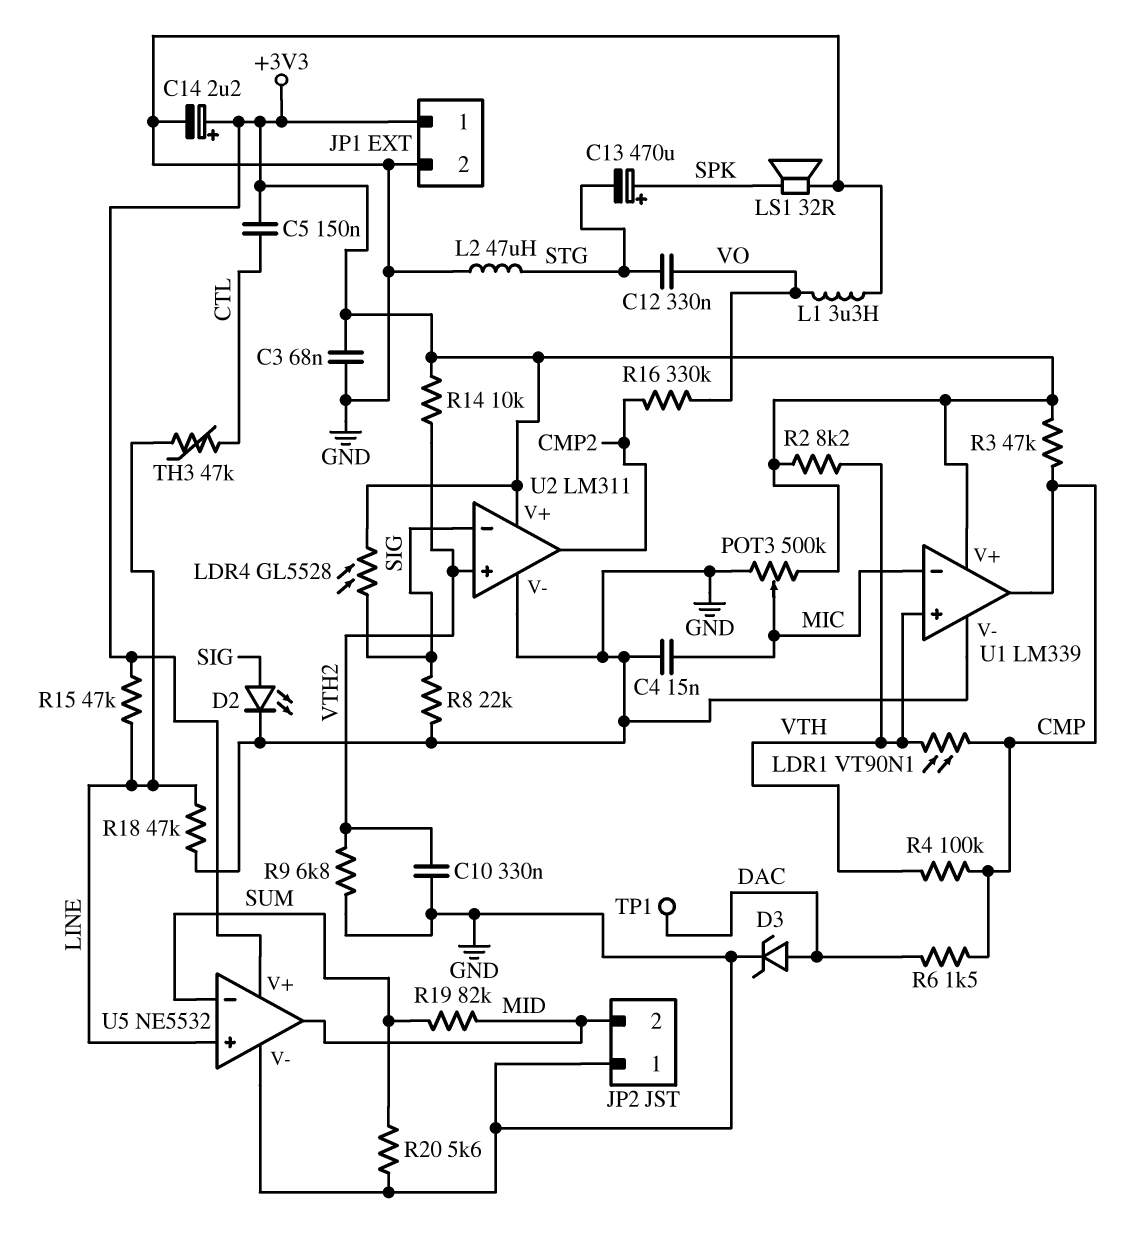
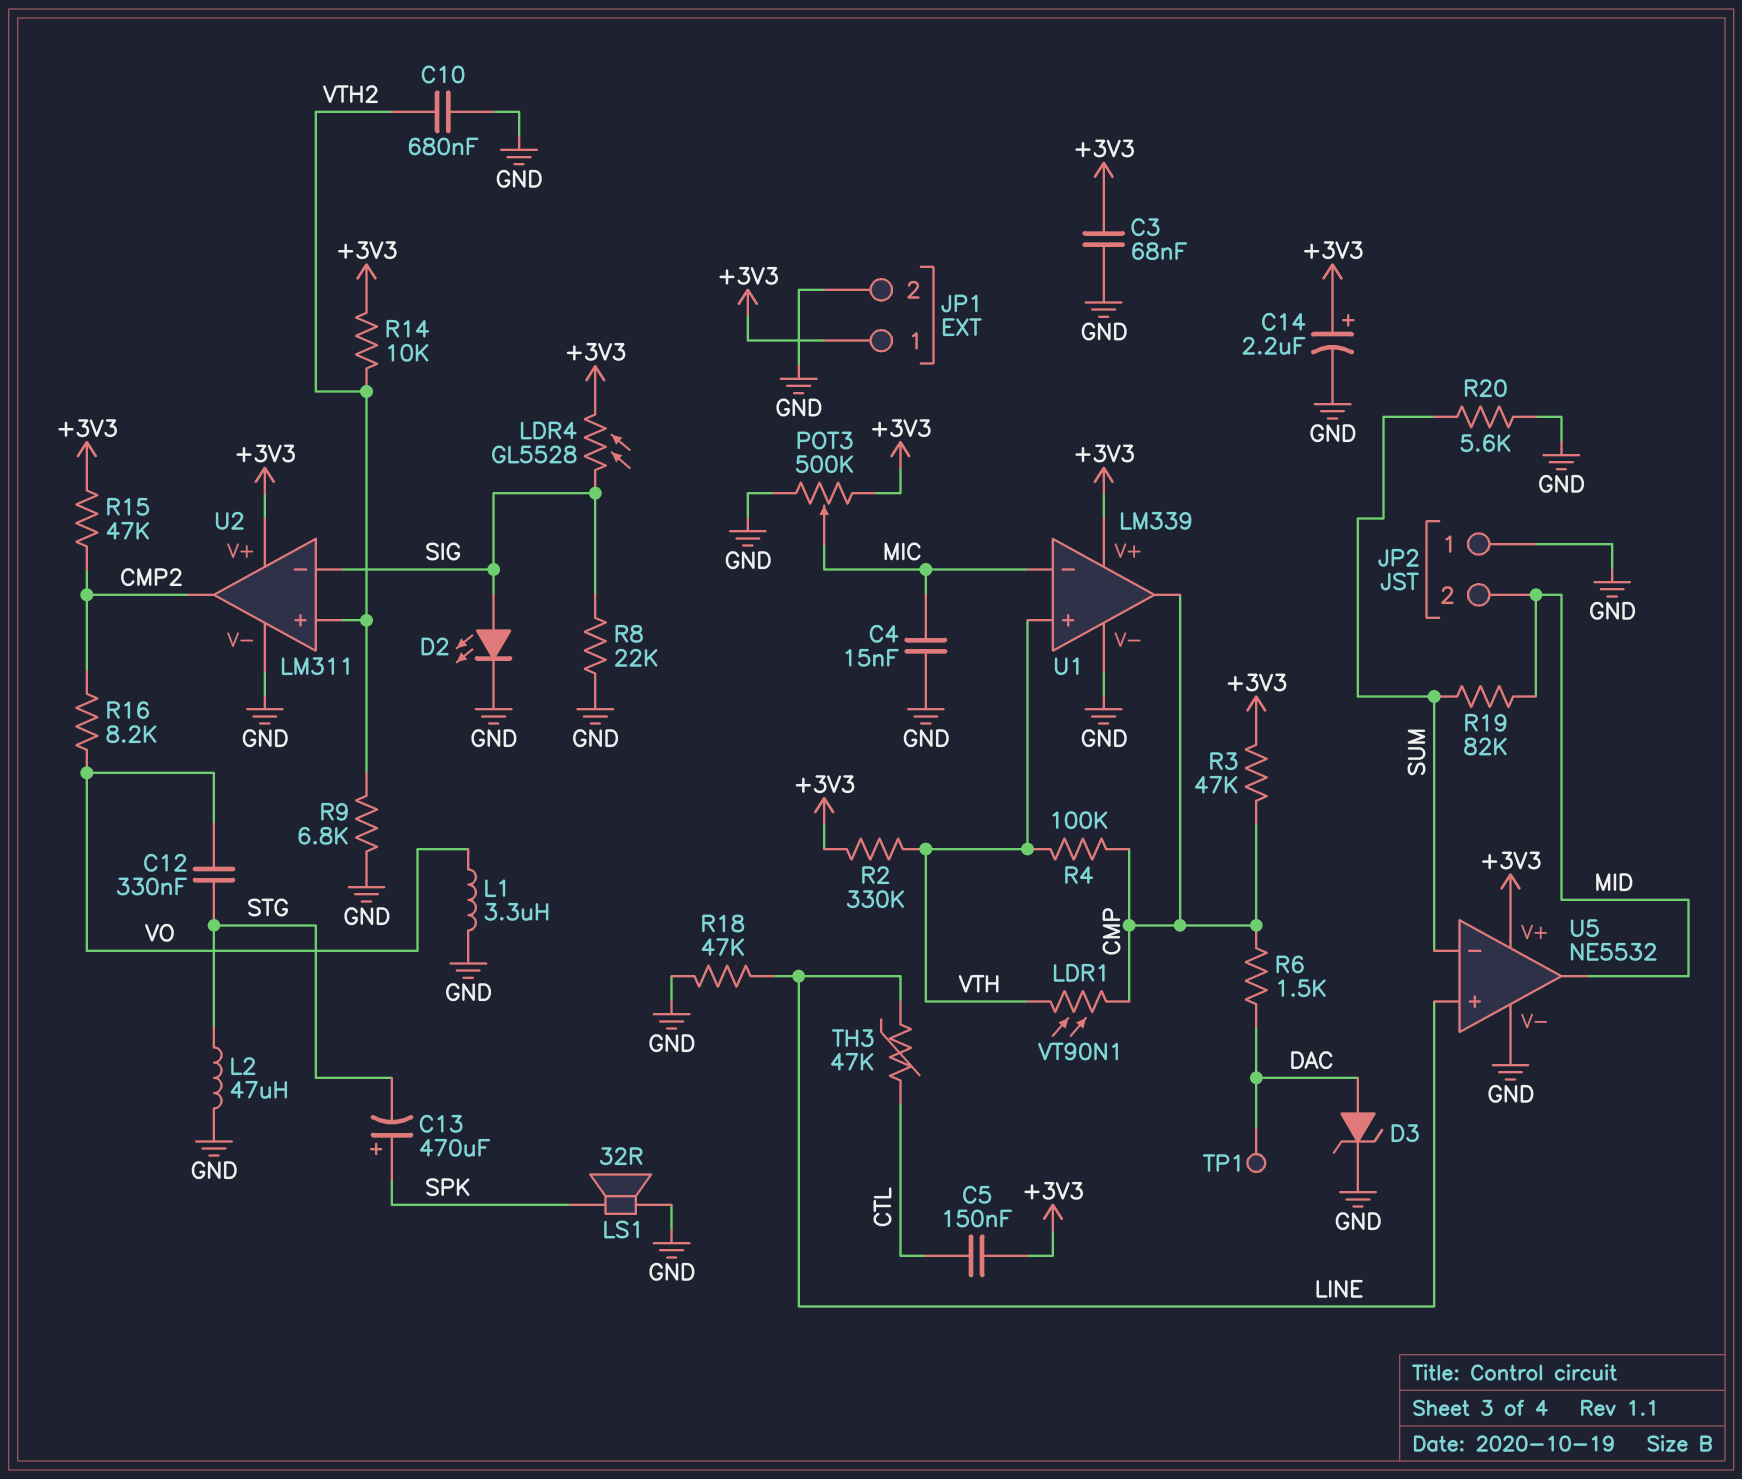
C10: 330nF (GND, VTH2) -> 680nF (GND, VTH2)
R2: 8.2k (+3V3, VTH) -> 330k (+3V3, VTH)
R15: 47k (+3V3, LINE) -> 47k (+3V3, CMP2)
R16: 330k (CMP2, VO) -> 8.2k (CMP2, VO)

